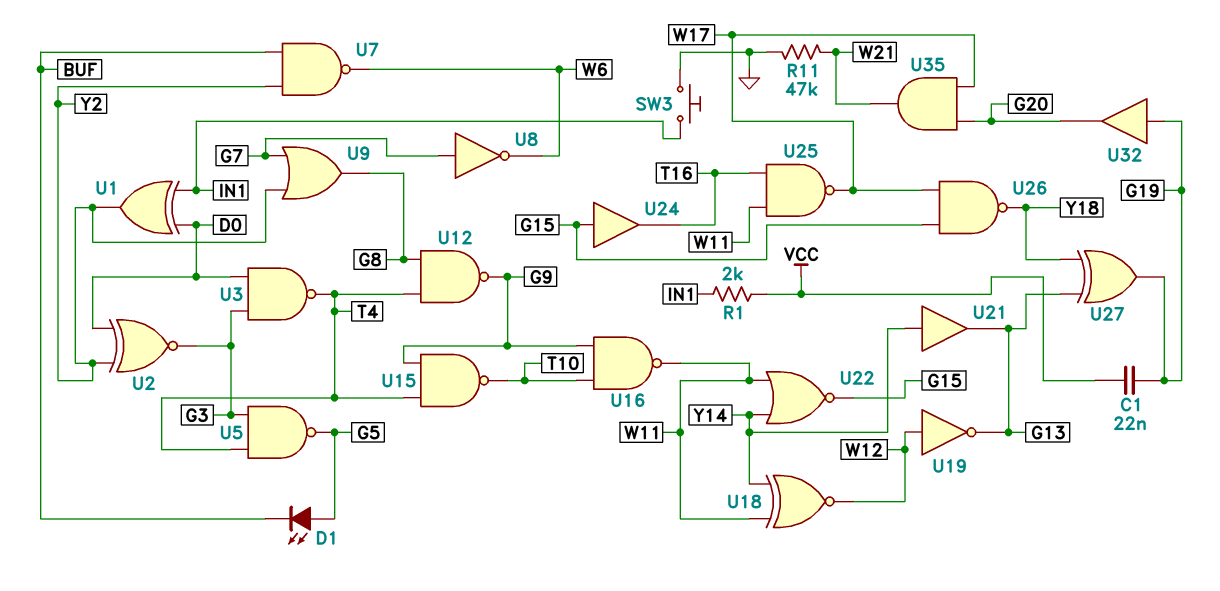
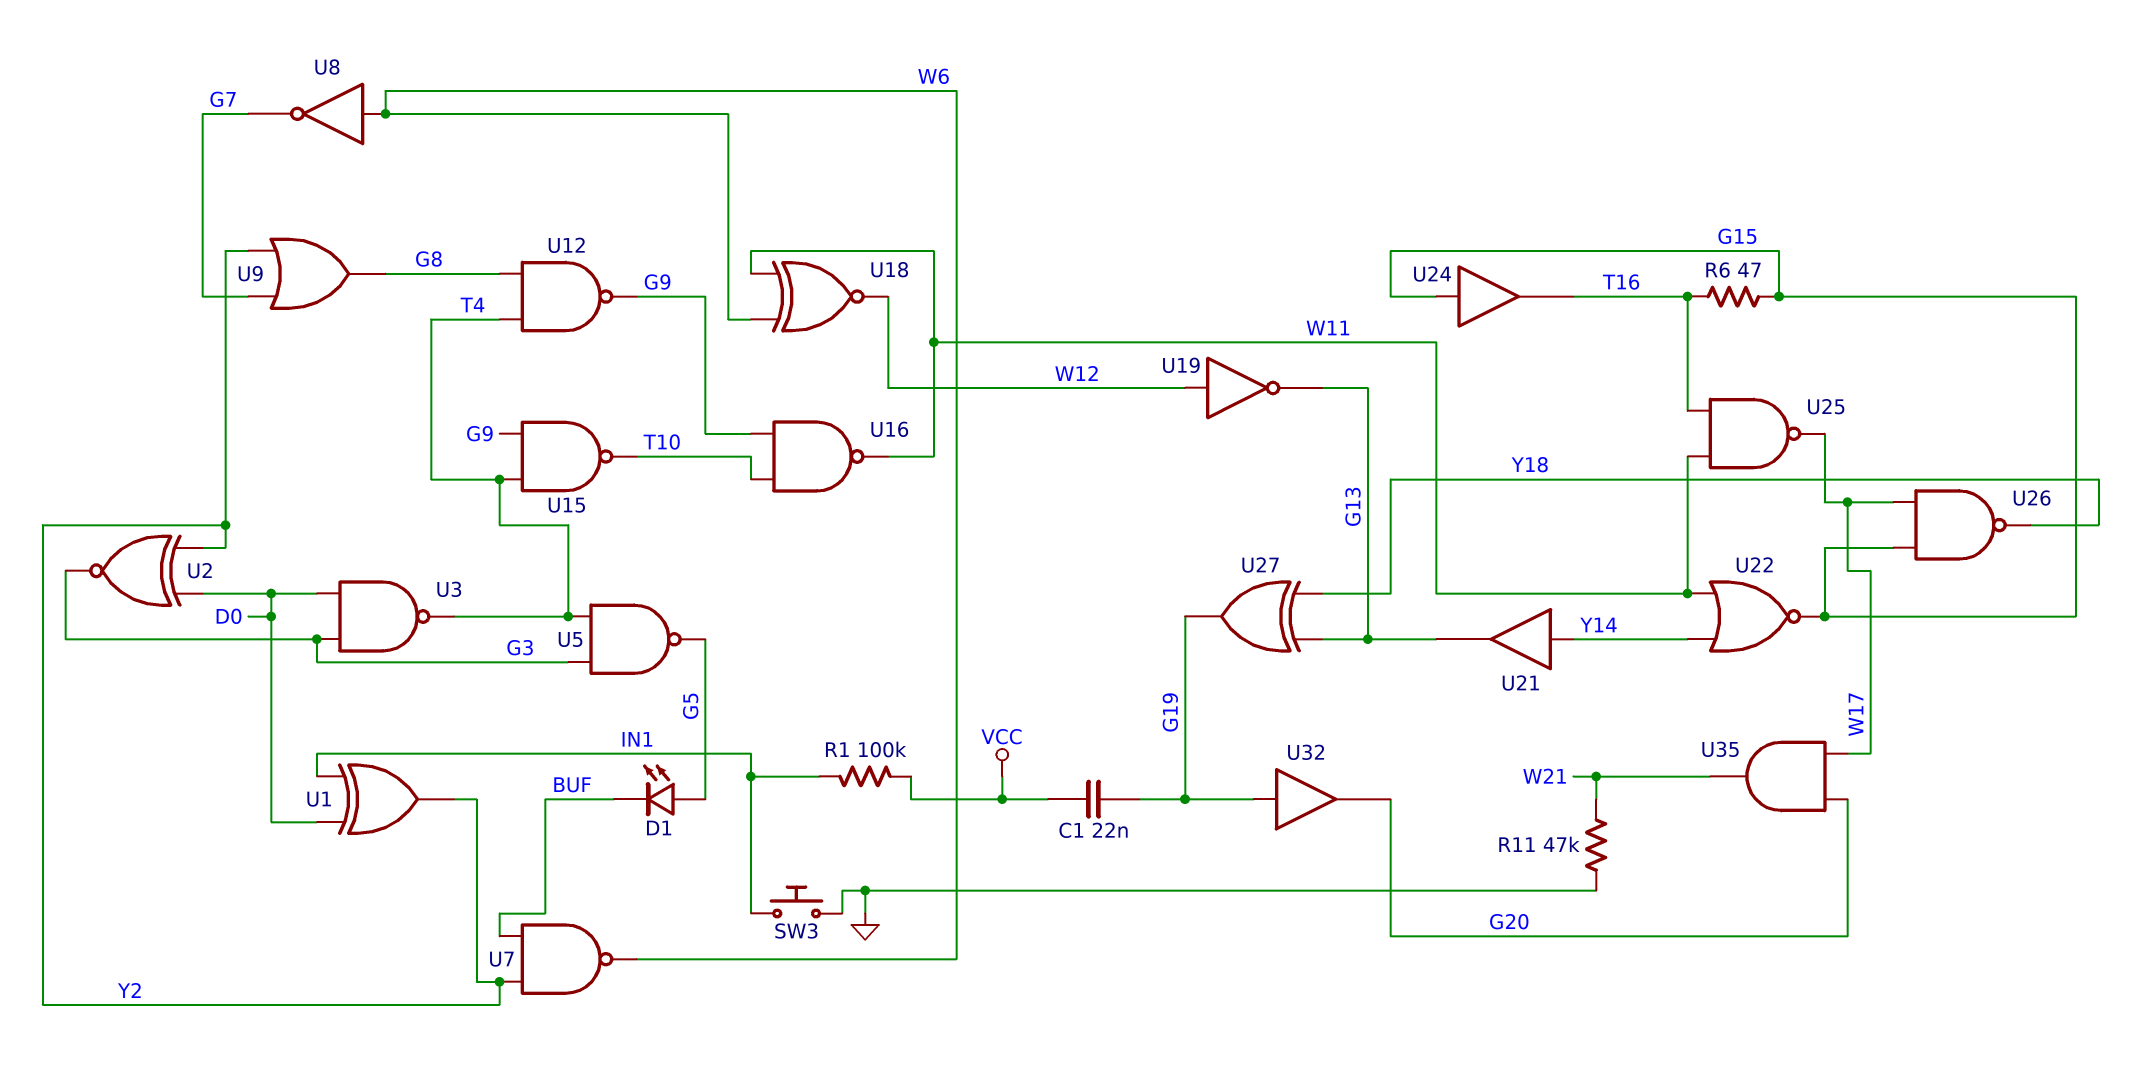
R1: 2k (IN1, VCC) -> 100k (IN1, VCC)
R6: none -> 47 (G15, T16)
U8: NOT (in G7, out W6) -> NOT (in W6, out G7)
U18: XNOR (in W11, in Y14, out W12) -> XNOR (in W6, in W11, out W12)

